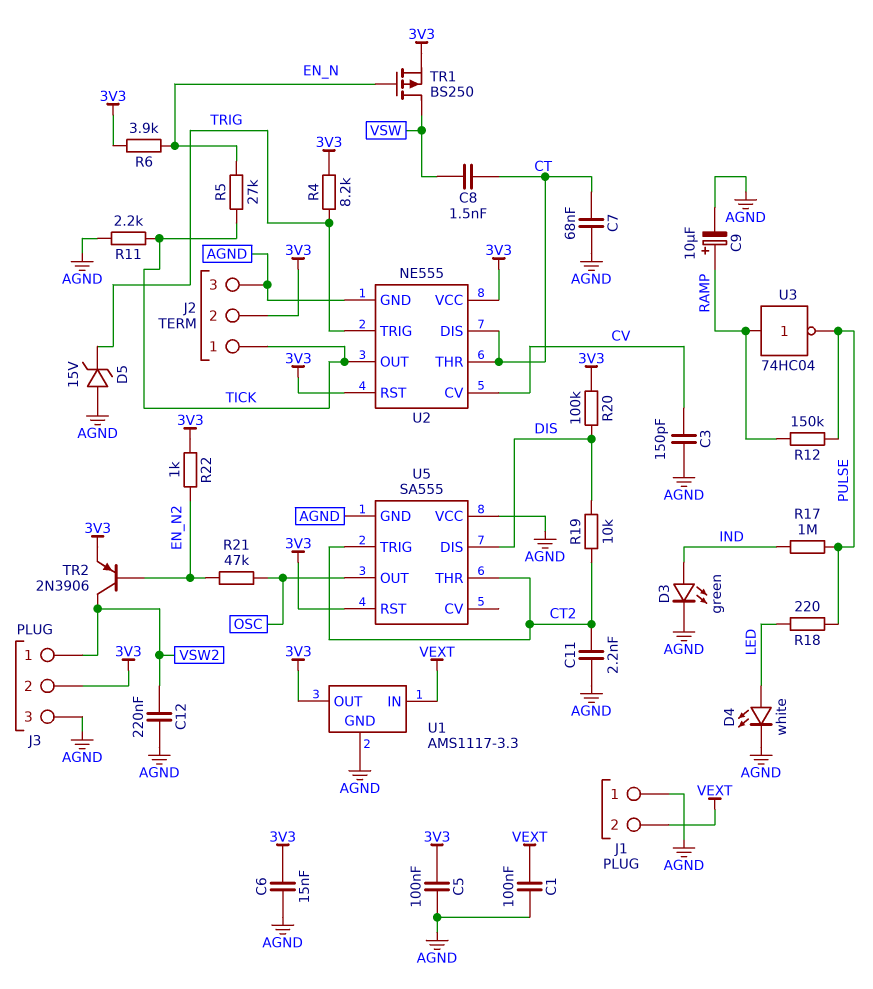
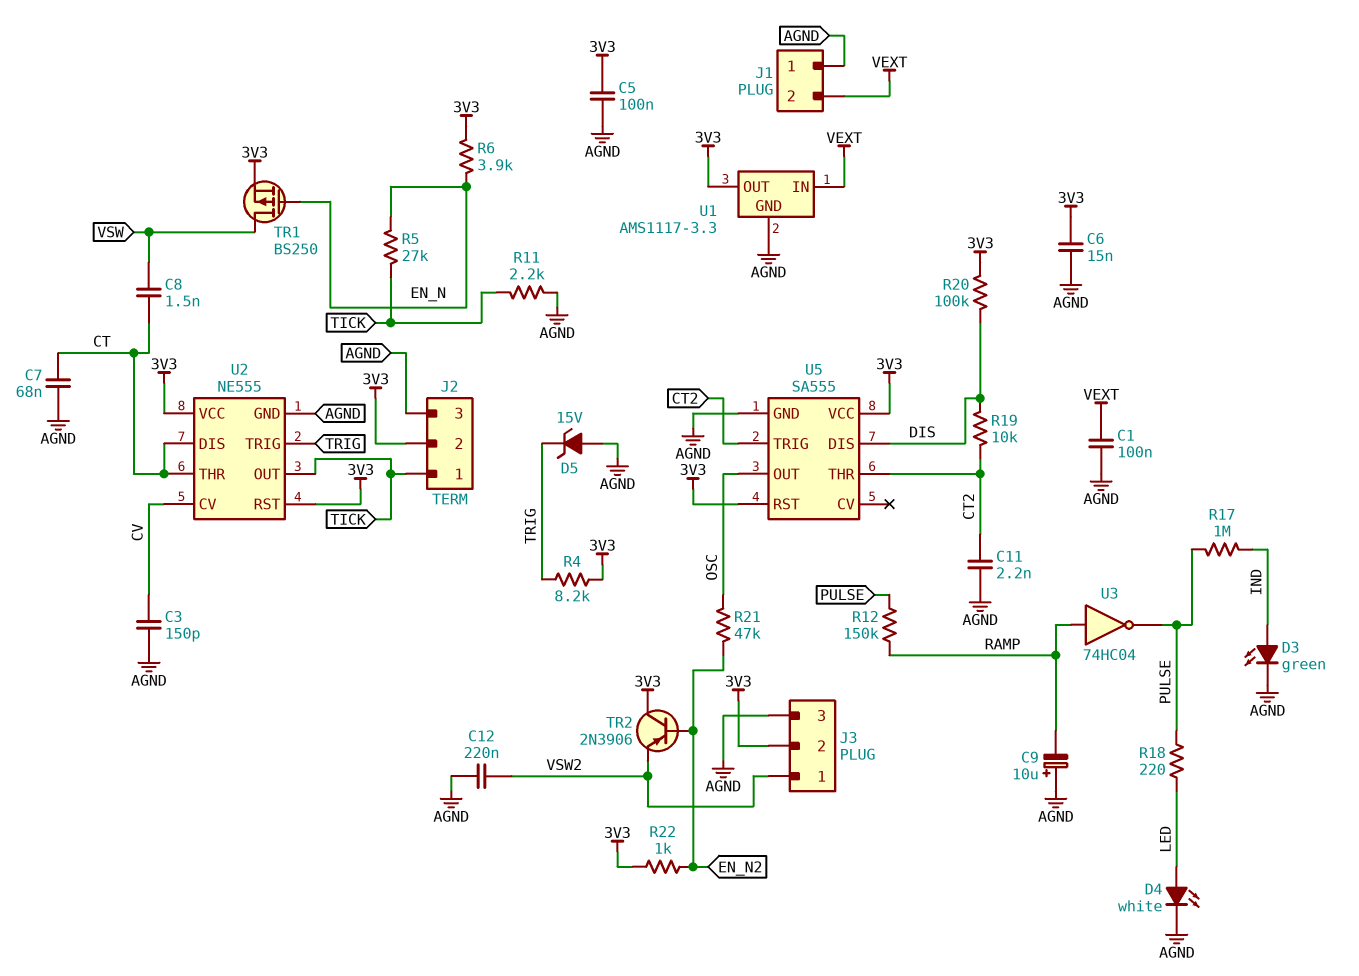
C9: 10uF (plus RAMP, minus AGND) -> 10uF (plus AGND, minus RAMP)
TR2: PNP 2N3906 (B EN_N2, C VSW2, E 3V3) -> PNP 2N3906 (B EN_N2, C 3V3, E VSW2)
U5 pin VCC: AGND -> 3V3

